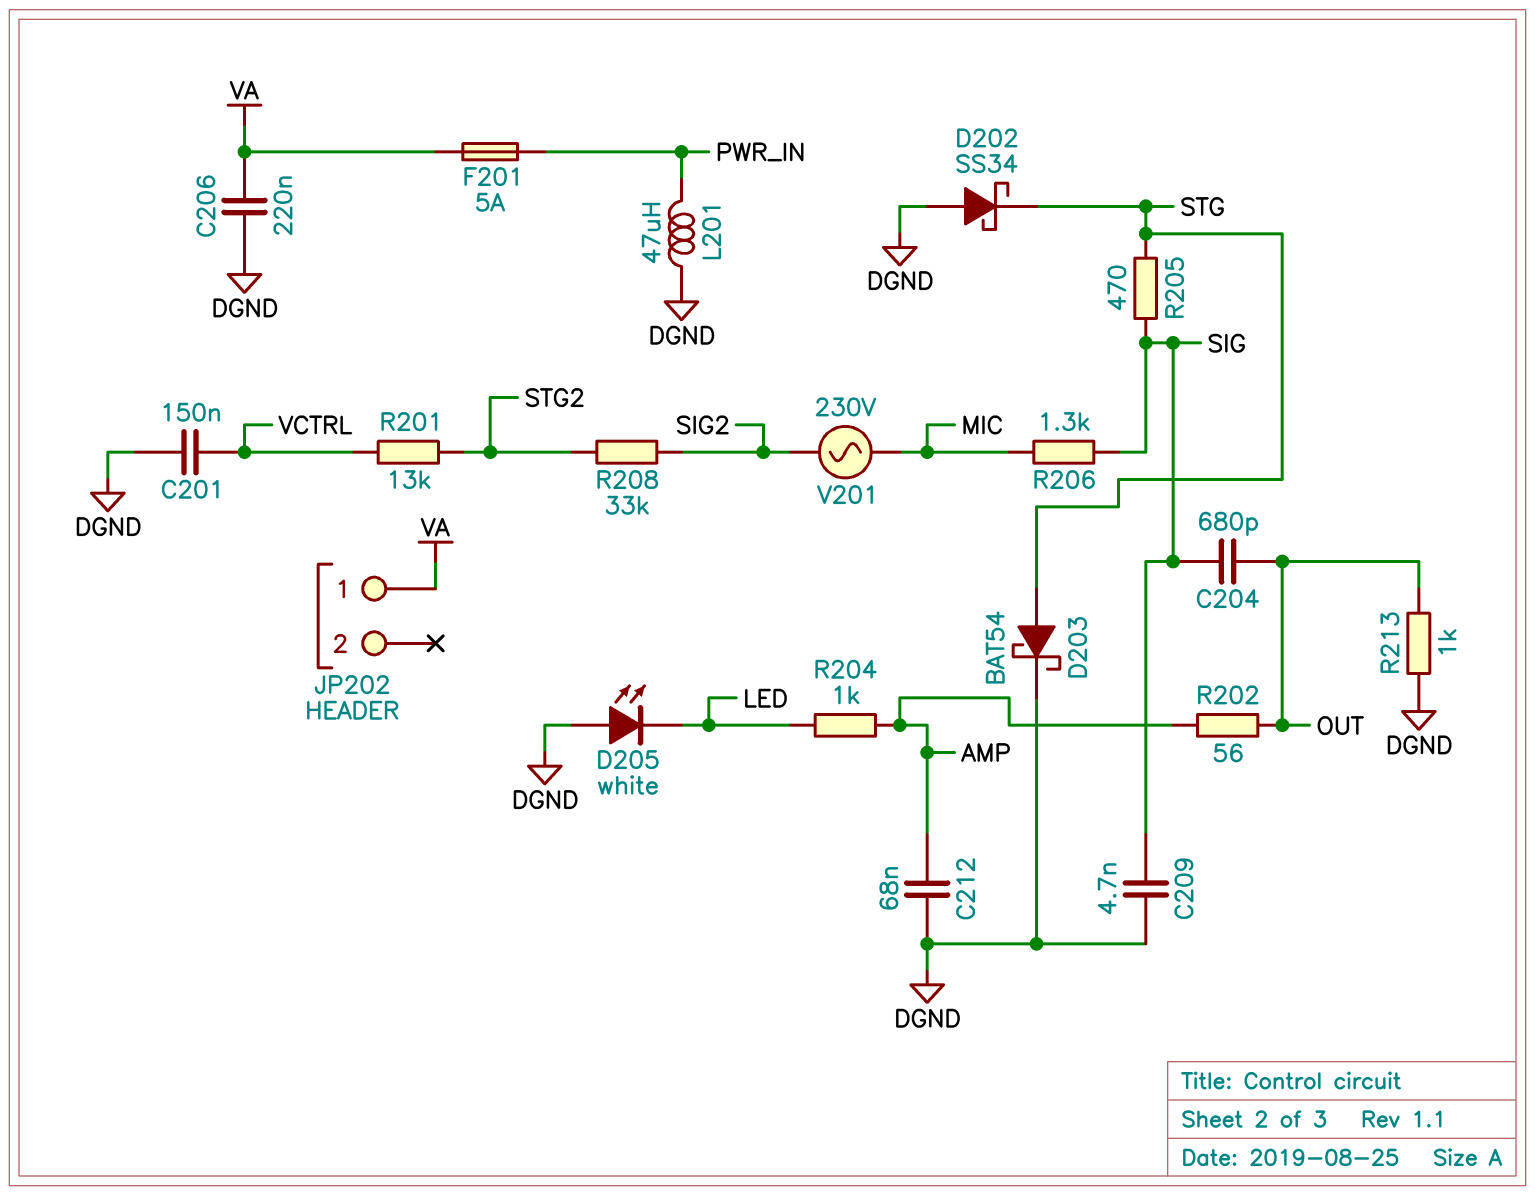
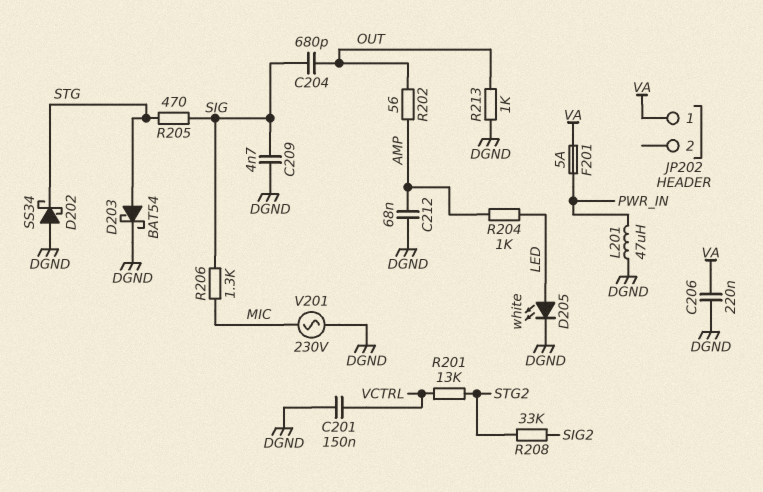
D205: LED white (A DGND, K LED) -> LED white (A LED, K DGND)
V201: AC 230V (MIC, SIG2) -> AC 230V (DGND, MIC)

